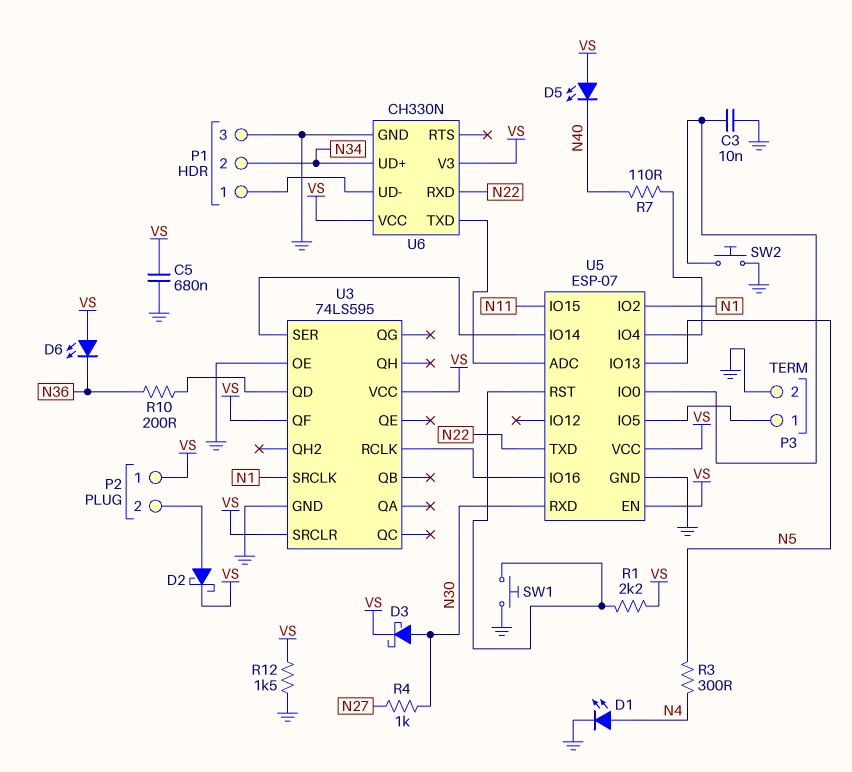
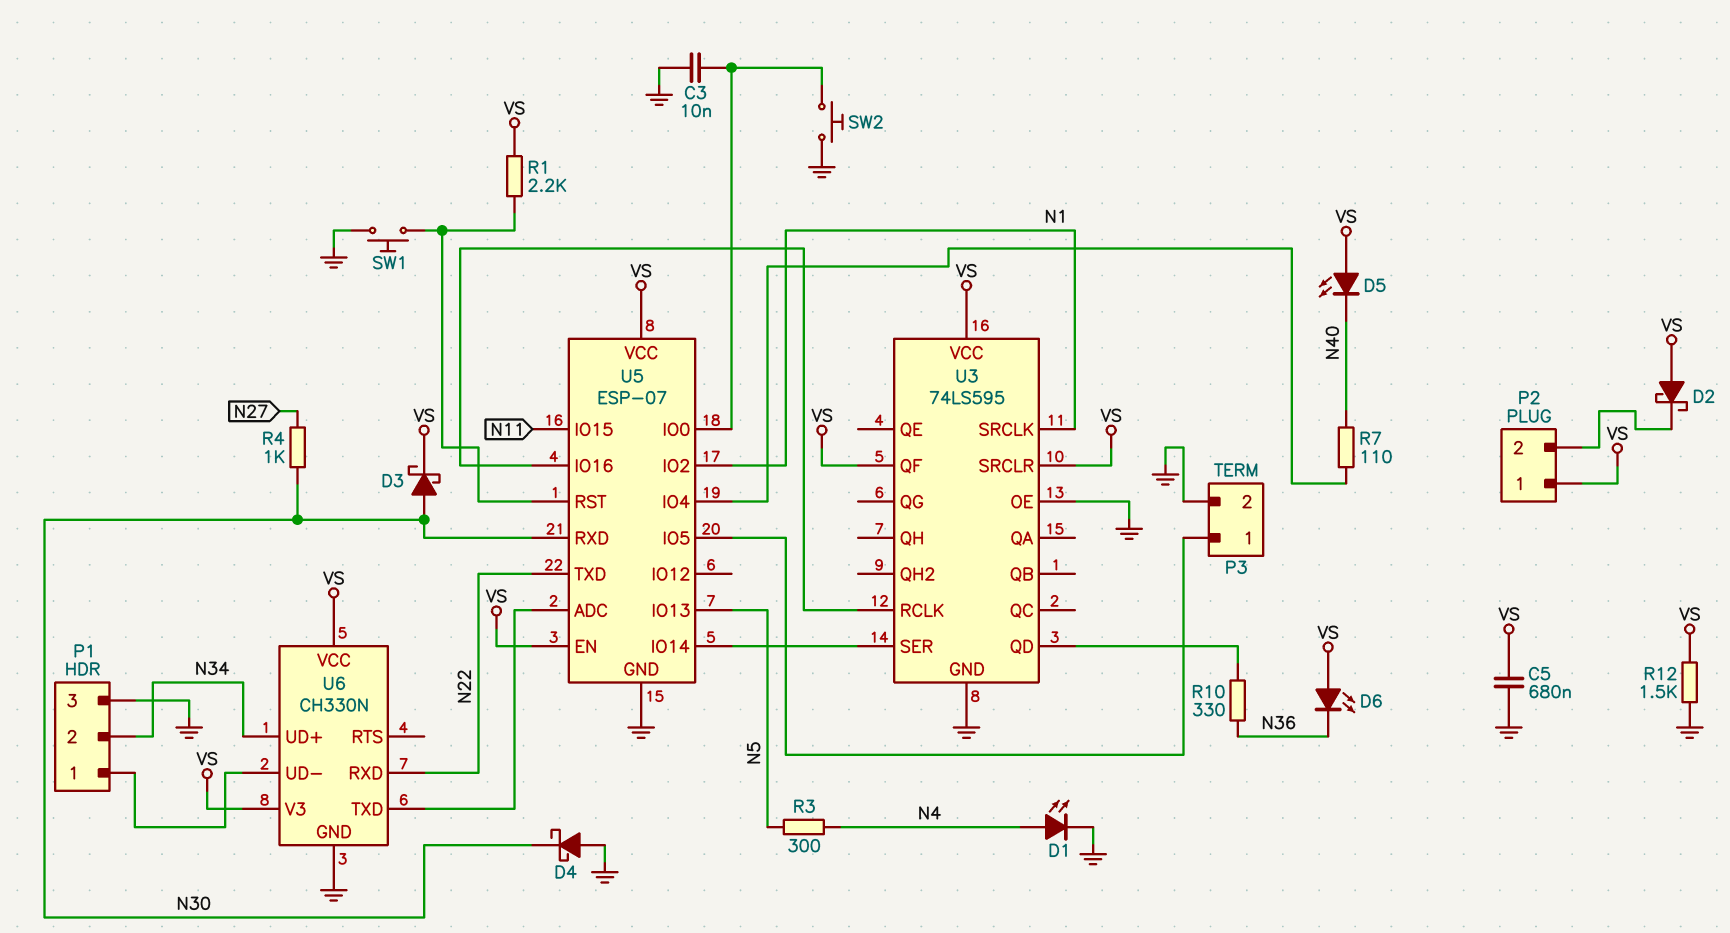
D2: schottky (A P2/2, K VS) -> schottky (A VS, K P2/2)
D4: none -> schottky (A GND, K N30)
R10: 200 (N36, U3/QD) -> 330 (N36, U3/QD)

